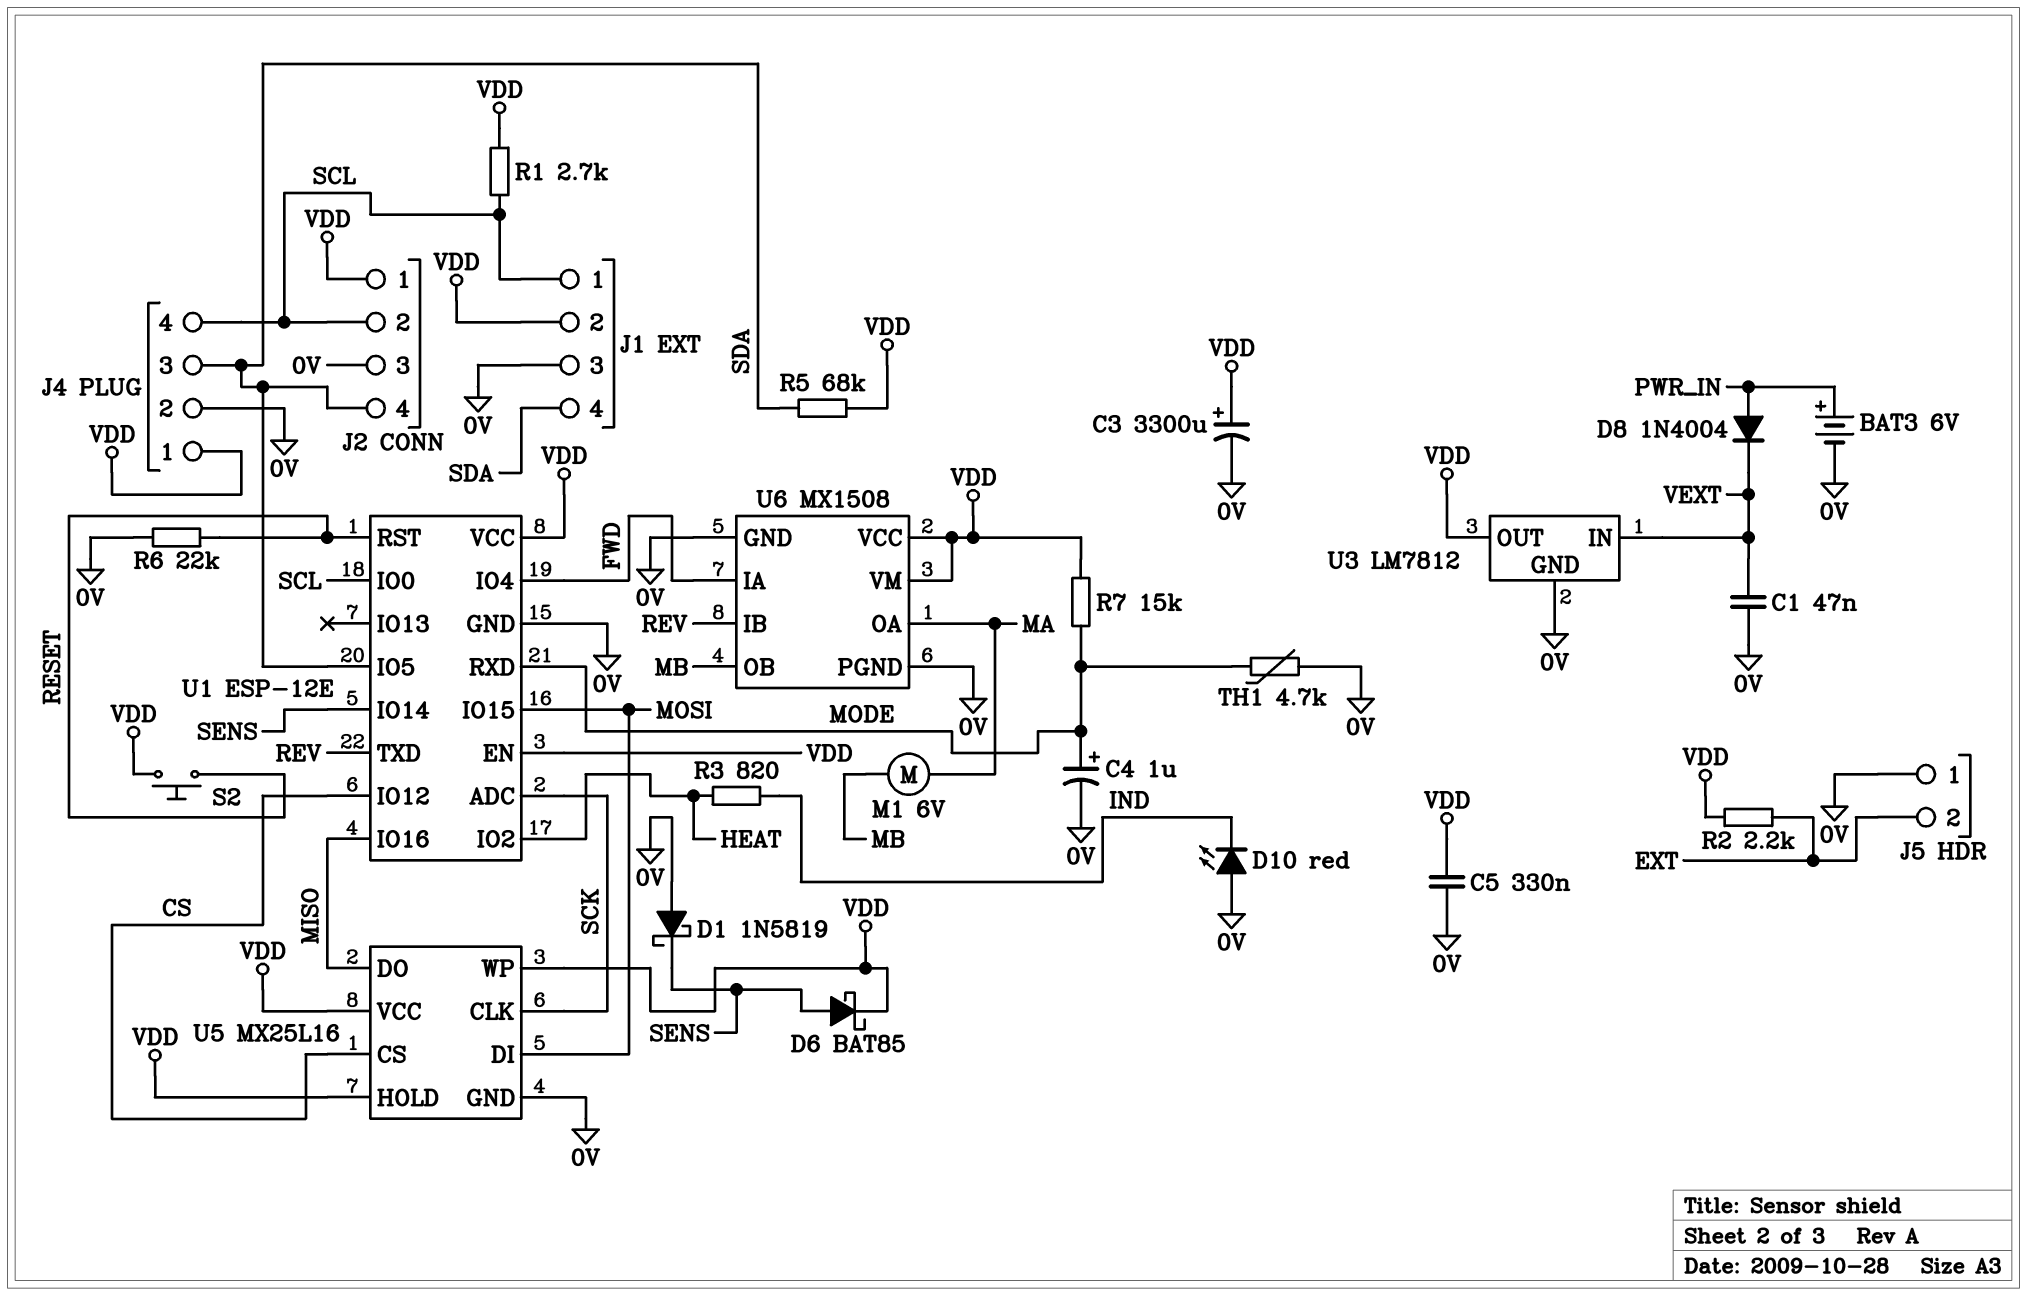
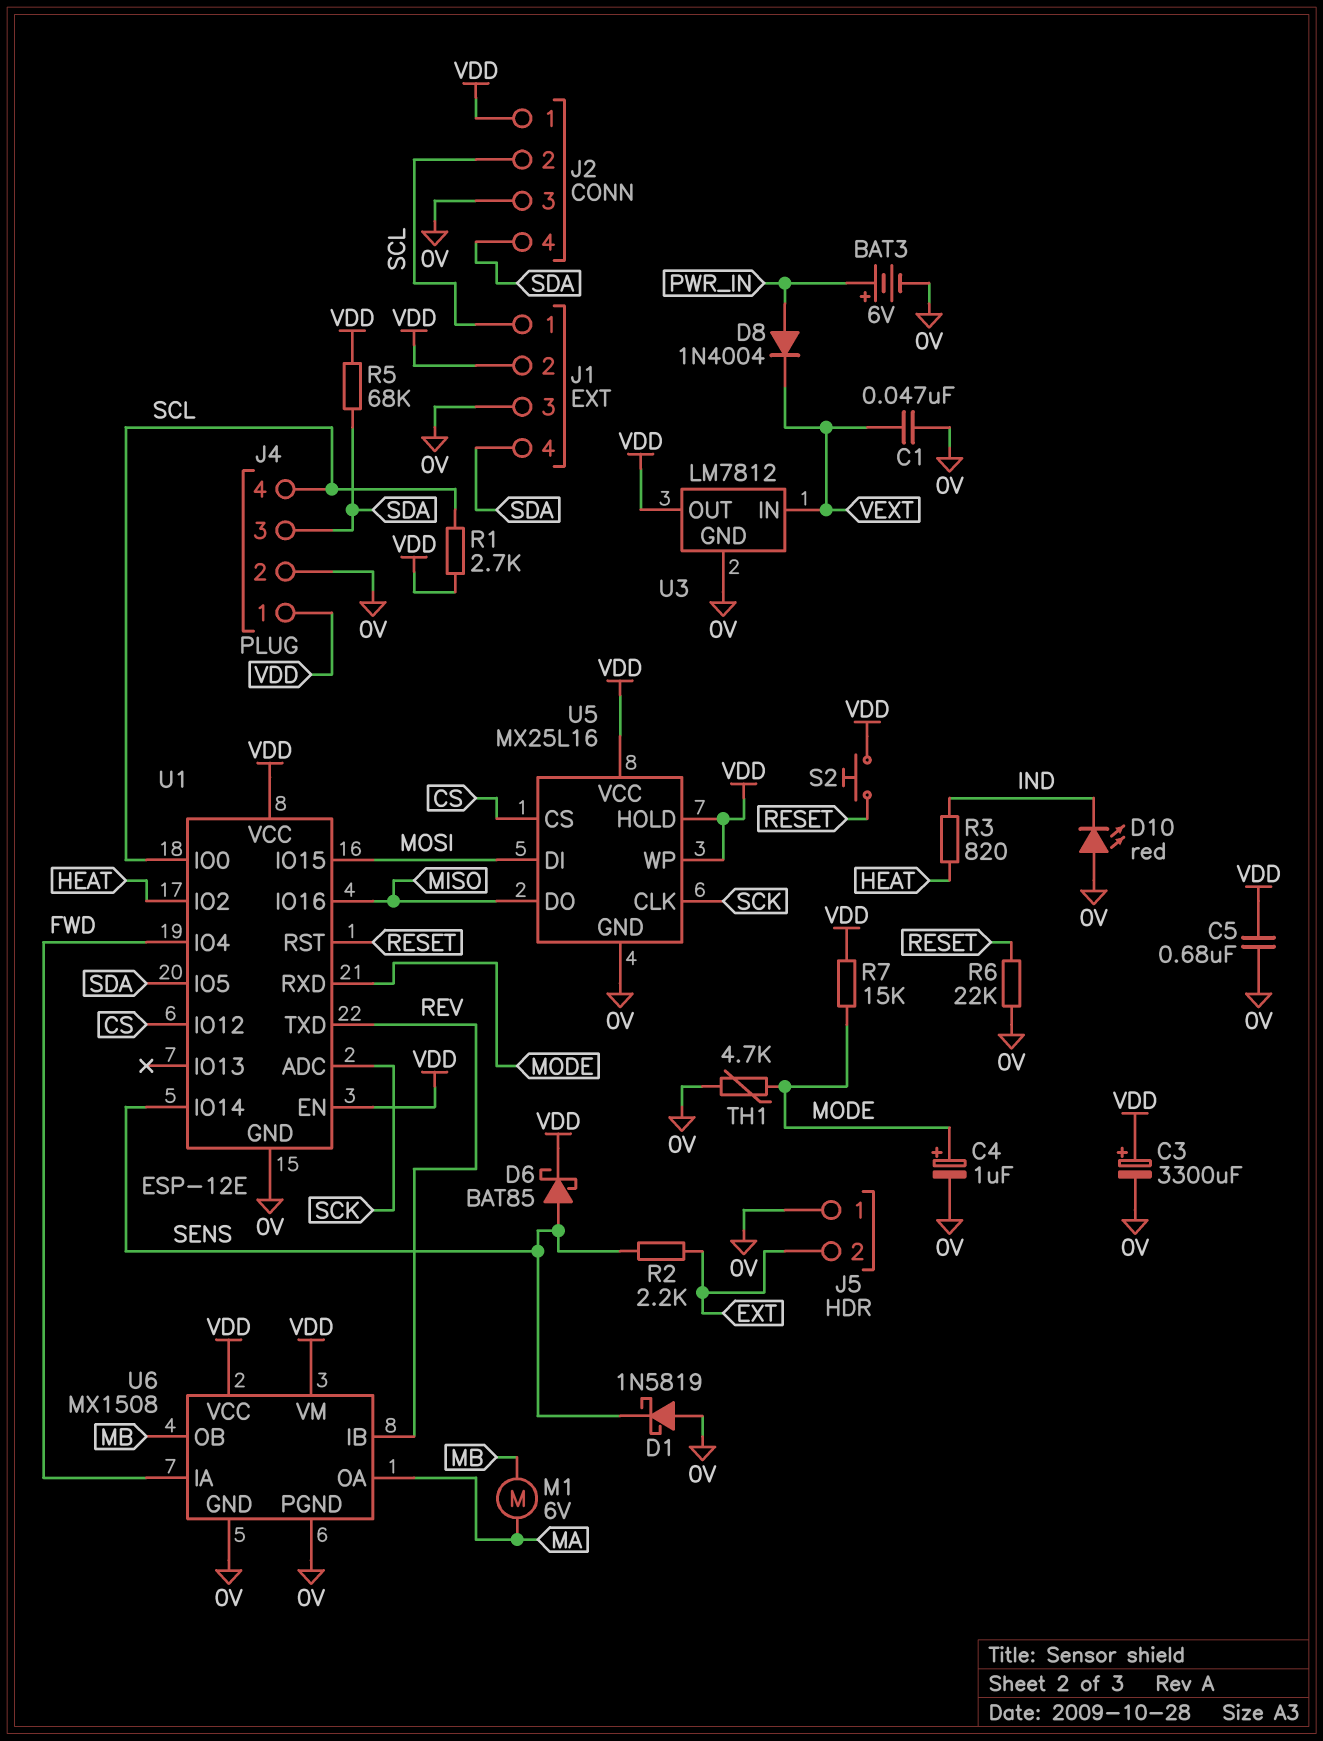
C5: 330nF (0V, VDD) -> 680nF (0V, VDD)
R2: 2.2k (EXT, VDD) -> 2.2k (EXT, SENS)

